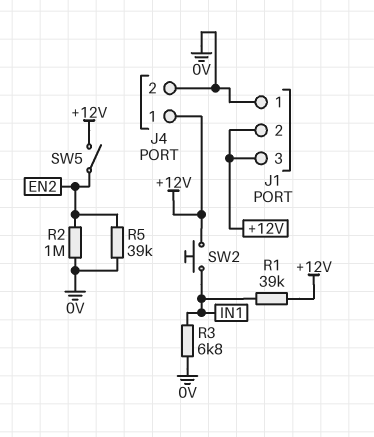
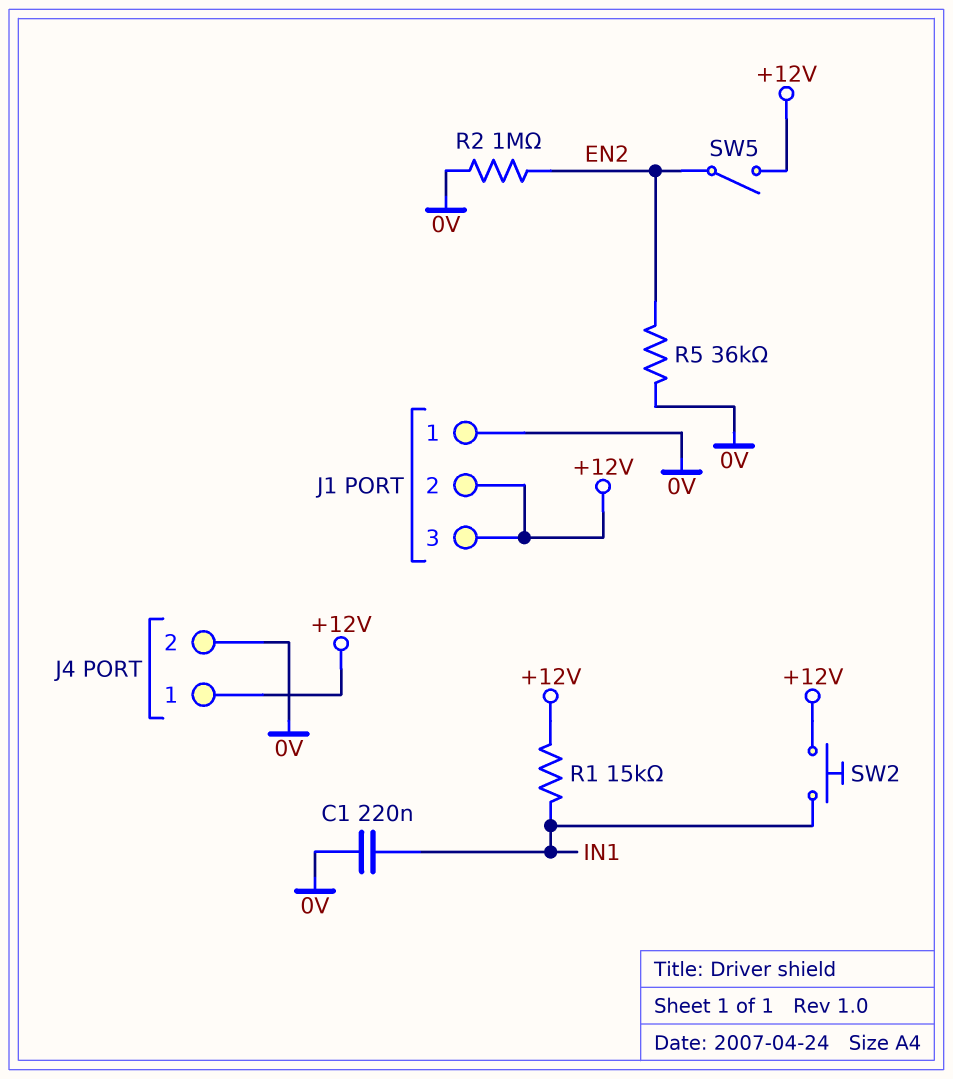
C1: none -> 220nF (0V, IN1)
R1: 39k (+12V, IN1) -> 15k (+12V, IN1)
R3: 6.8k (0V, IN1) -> none
R5: 39k (0V, EN2) -> 36k (0V, EN2)

